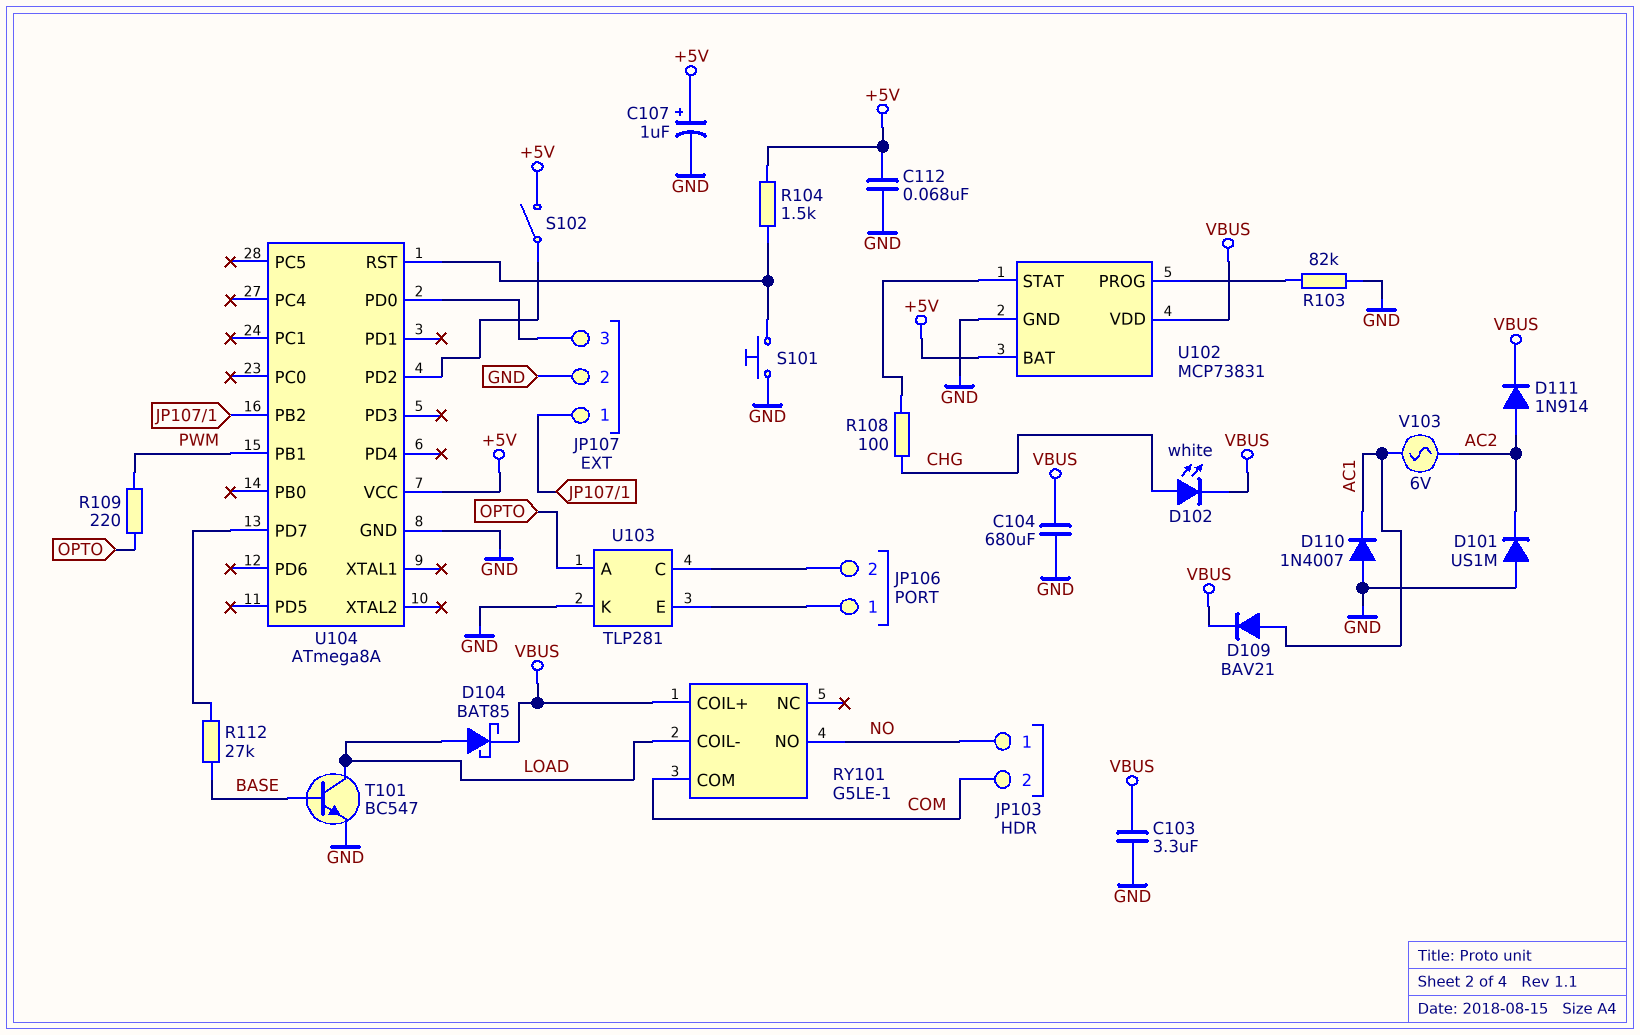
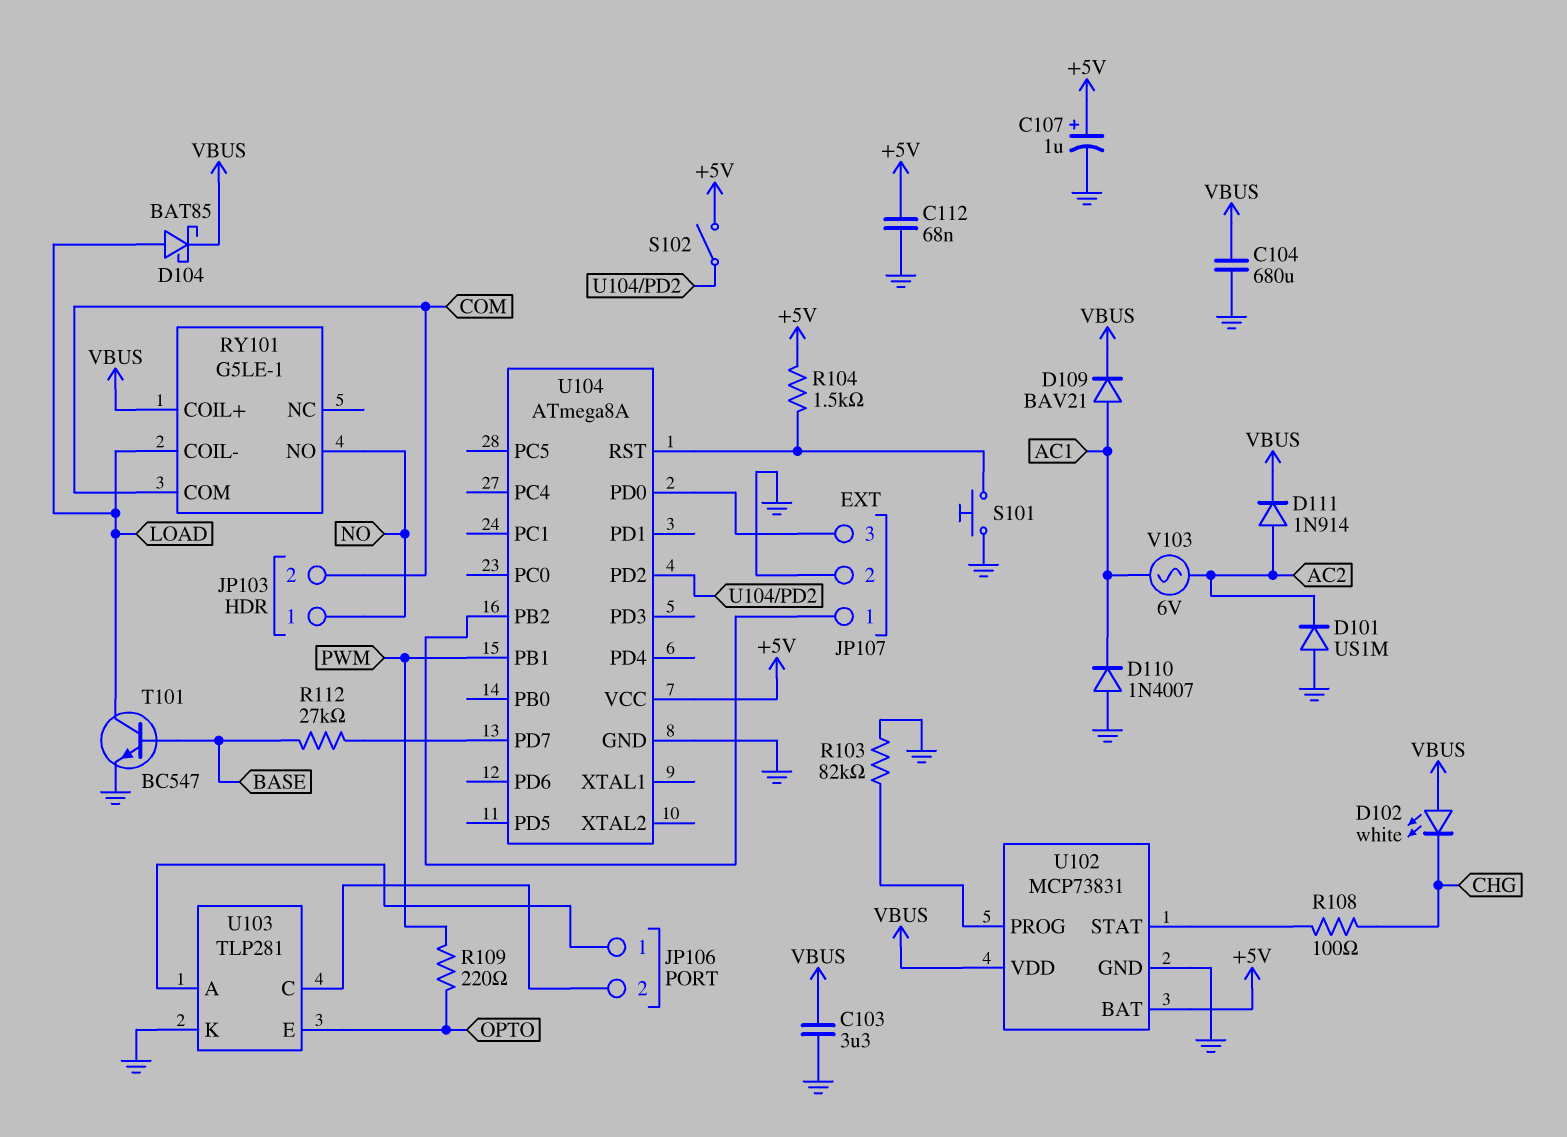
D102: LED white (A CHG, K VBUS) -> LED white (A VBUS, K CHG)
U103 pin A: OPTO -> JP106/1
U103 pin E: JP106/1 -> OPTO

